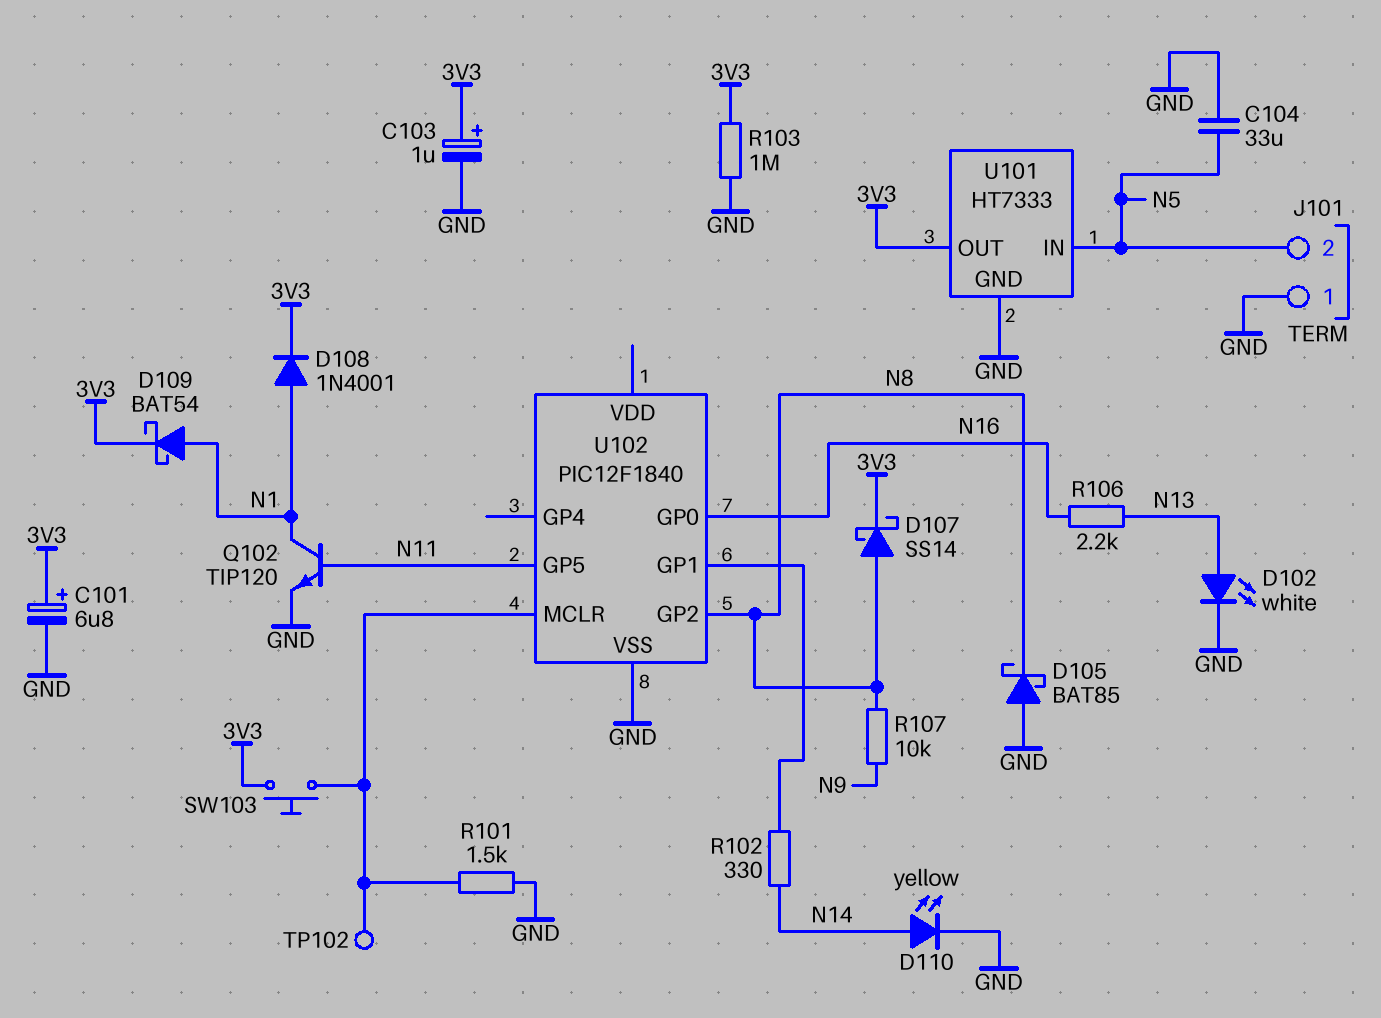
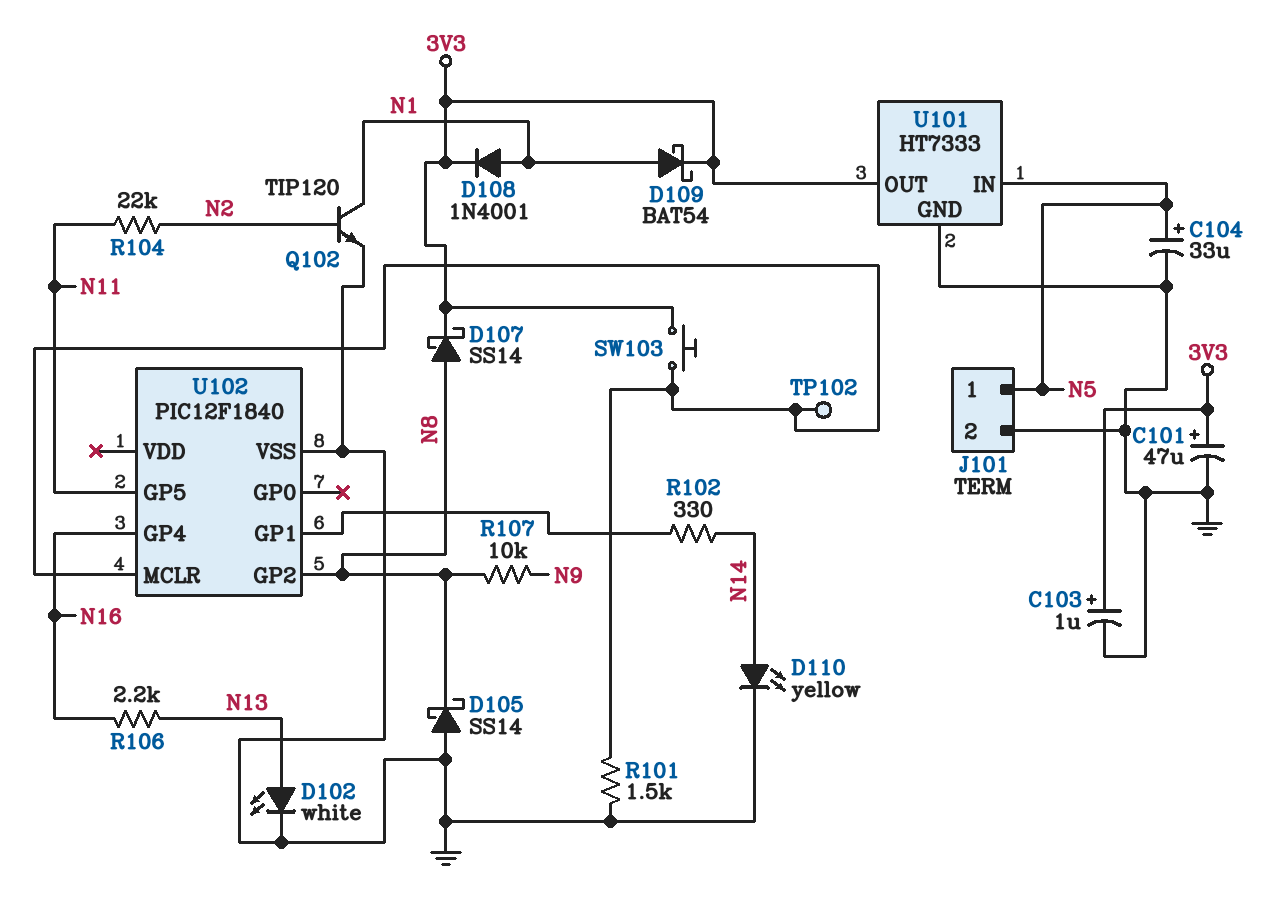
C101: 6.8uF (plus 3V3, minus GND) -> 47uF (plus 3V3, minus GND)
C104: 33uF (GND, N5) -> 33uF (plus N5, minus GND)
D105: schottky BAT85 (A GND, K N8) -> schottky SS14 (A GND, K N8)
J101 pin 1: GND -> N5
J101 pin 2: N5 -> GND
Q102: NPN TIP120 (B N11, C N1, E GND) -> NPN TIP120 (B N2, C N1, E GND)
R103: 1M (3V3, GND) -> none
R104: none -> 22k (N2, N11)
U102 pin GP0: N16 -> none
U102 pin GP4: none -> N16

